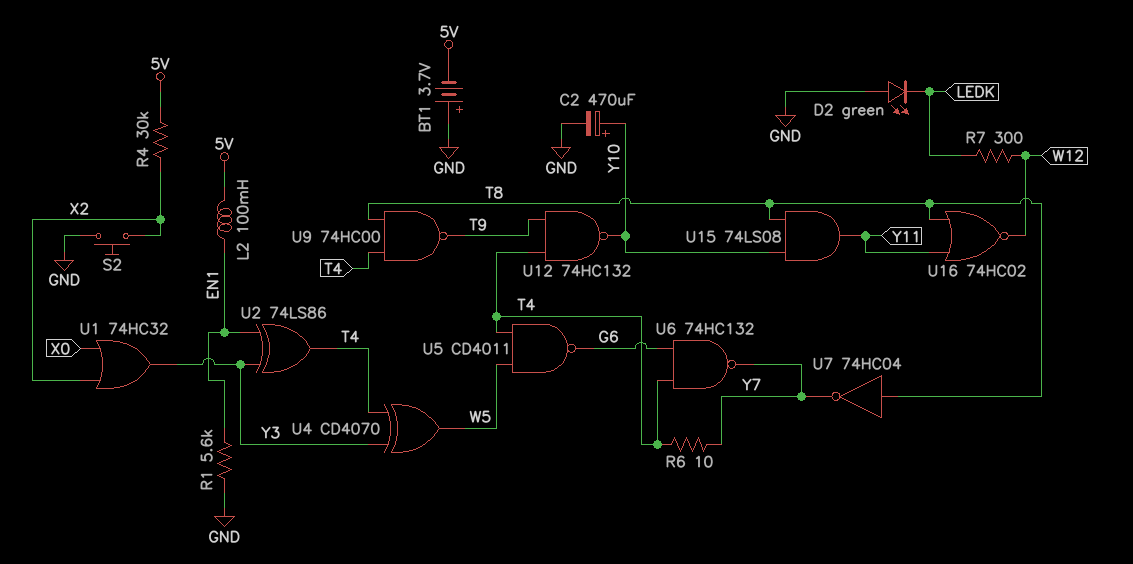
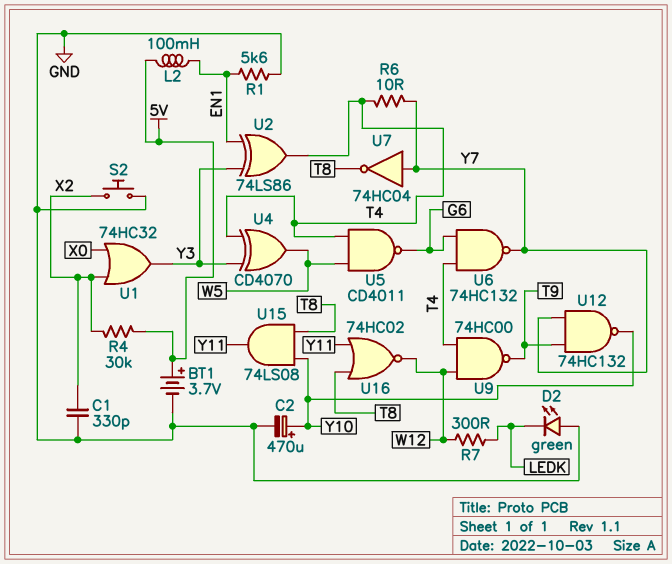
BT1: 3.7V (plus GND, minus 5V) -> 3.7V (plus 5V, minus GND)
C1: none -> 330pF (GND, X2)
U7: NOT 74HC04 (in T8, out Y7) -> NOT 74HC04 (in Y7, out T8)
U9: NAND 74HC00 (in T4, in T8, out T9) -> NAND 74HC00 (in T4, in W12, out T9)
U12: NAND 74HC132 (in T4, in T9, out Y10) -> NAND 74HC132 (in T9, in Y7, out Y10)

